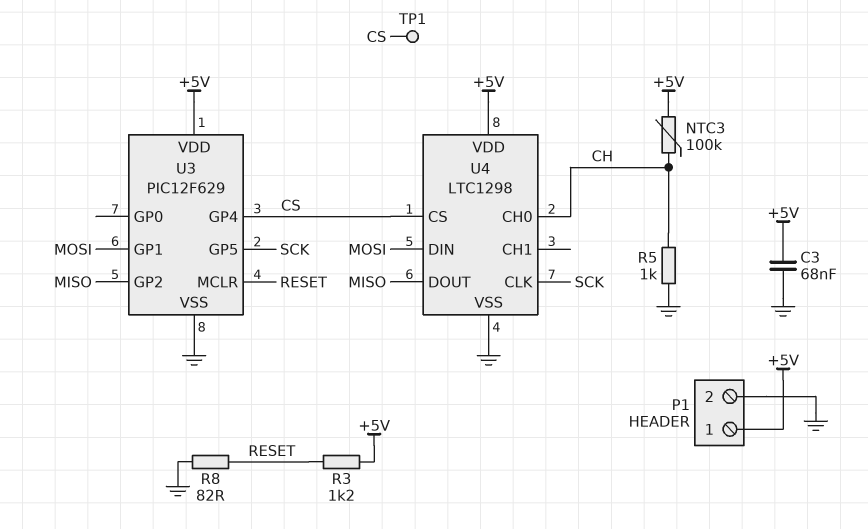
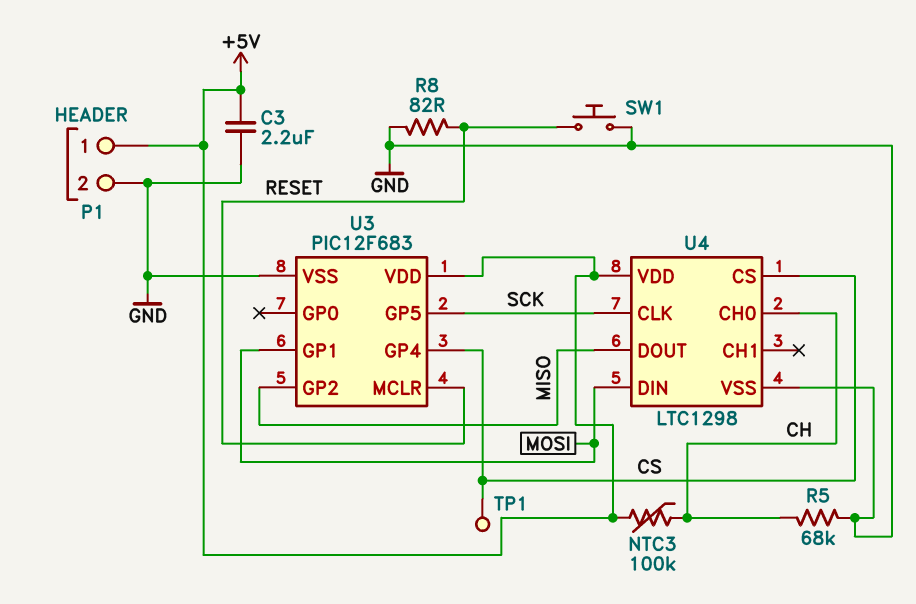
C3: 68nF (+5V, GND) -> 2.2uF (+5V, GND)
R3: 1.2k (+5V, RESET) -> none
R5: 1k (CH, GND) -> 68k (CH, GND)
SW1: none -> button (GND, RESET)
U3: PIC12F629 -> PIC12F683

